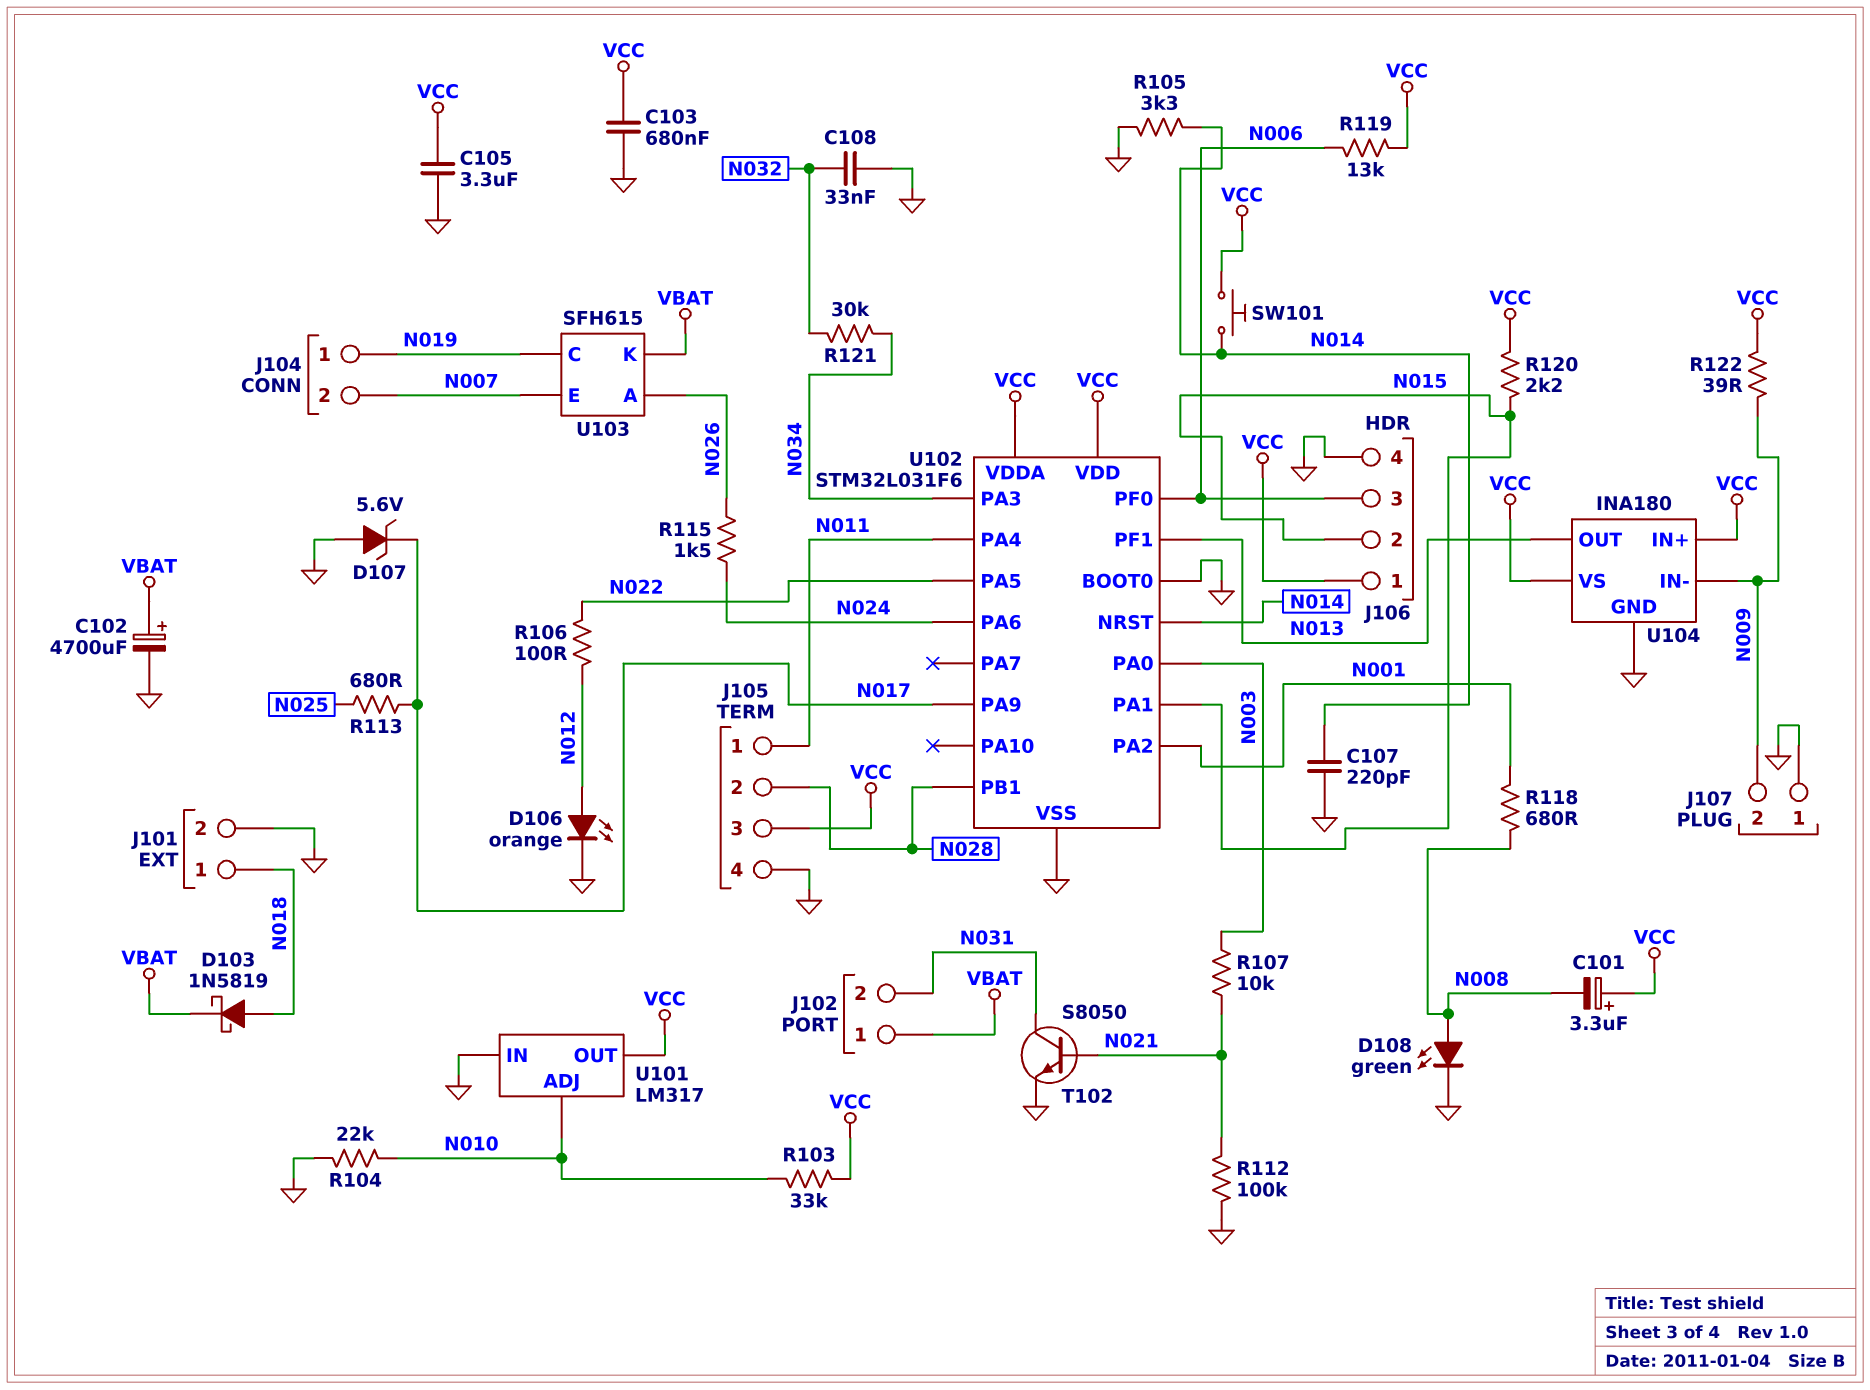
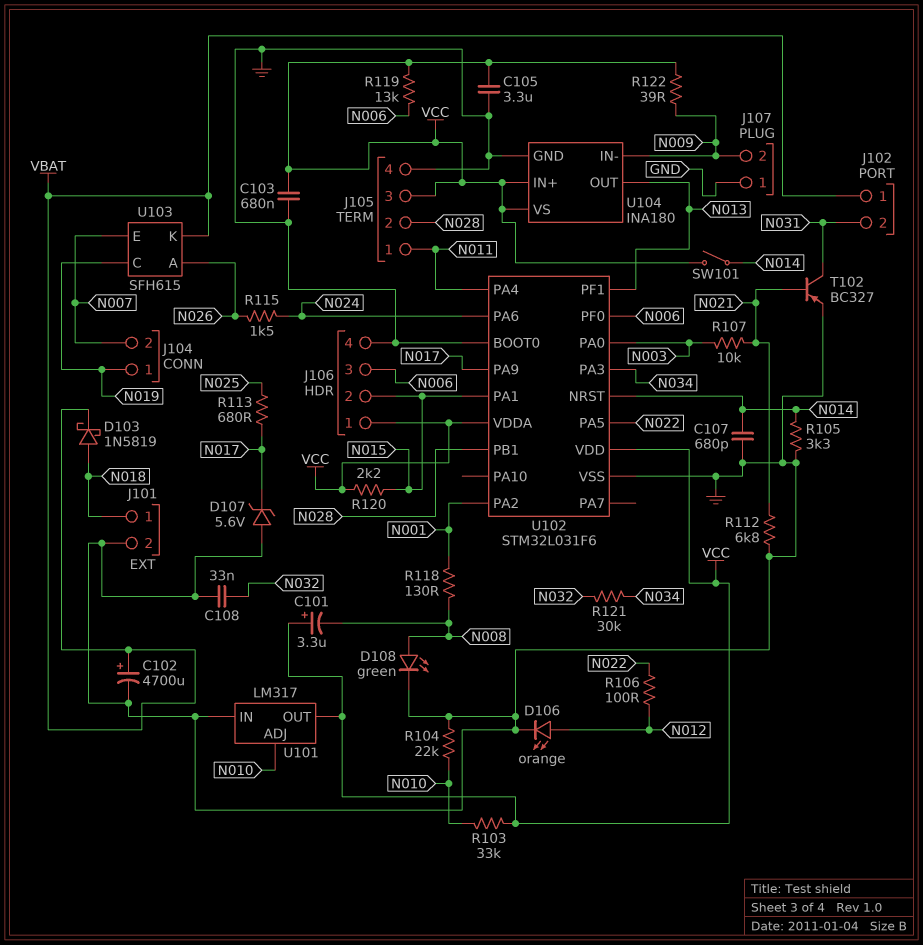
C107: 220pF (GND, N014) -> 680pF (GND, N014)
R112: 100k (GND, N021) -> 6.8k (GND, N021)
R118: 680 (N001, N008) -> 130 (N001, N008)
SW101: button (N014, VCC) -> switch (N014, VCC)
T102: NPN S8050 (B N021, C N031, E GND) -> PNP BC327 (B N021, C N031, E GND)

